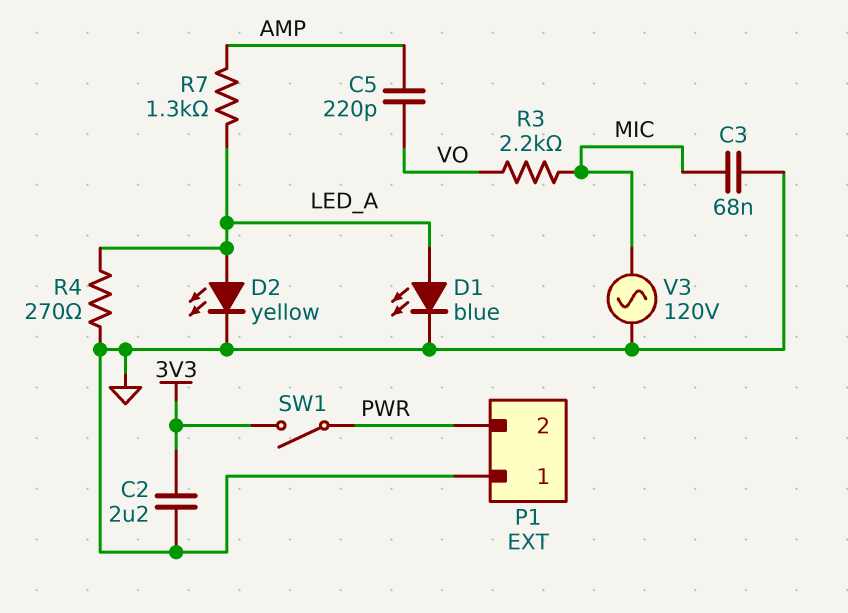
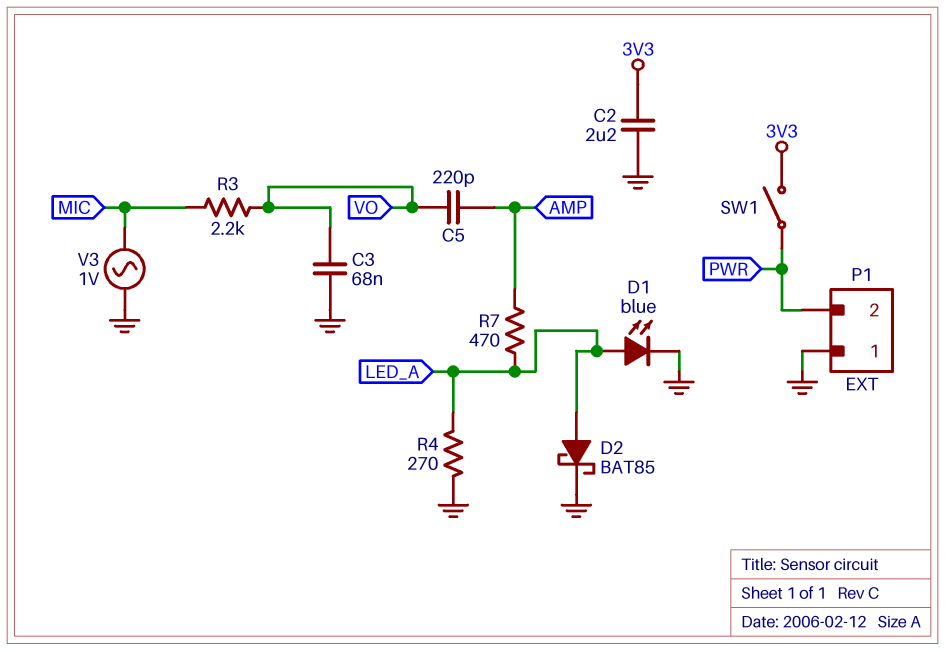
C3: 68nF (GND, MIC) -> 68nF (GND, VO)
D2: LED yellow (A LED_A, K GND) -> schottky BAT85 (A LED_A, K GND)
R7: 1.3k (AMP, LED_A) -> 470 (AMP, LED_A)
V3: AC 120V (GND, MIC) -> AC 1V (GND, MIC)

